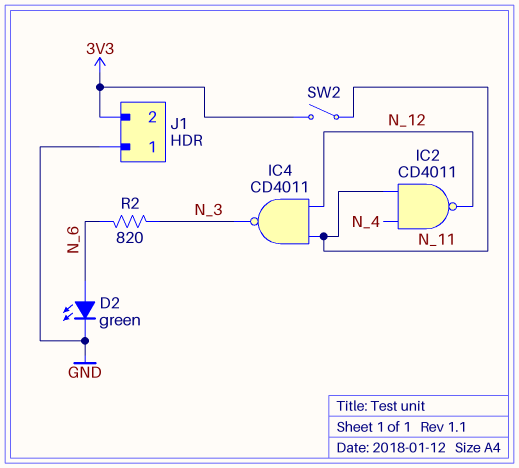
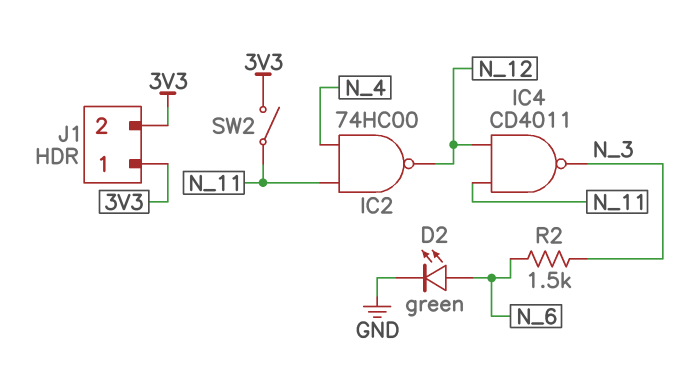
IC2: NAND CD4011 (in N_4, in N_11, out N_12) -> NAND 74HC00 (in N_4, in N_11, out N_12)
J1 pin 1: GND -> 3V3
R2: 820 (N_3, N_6) -> 1.5k (N_3, N_6)

